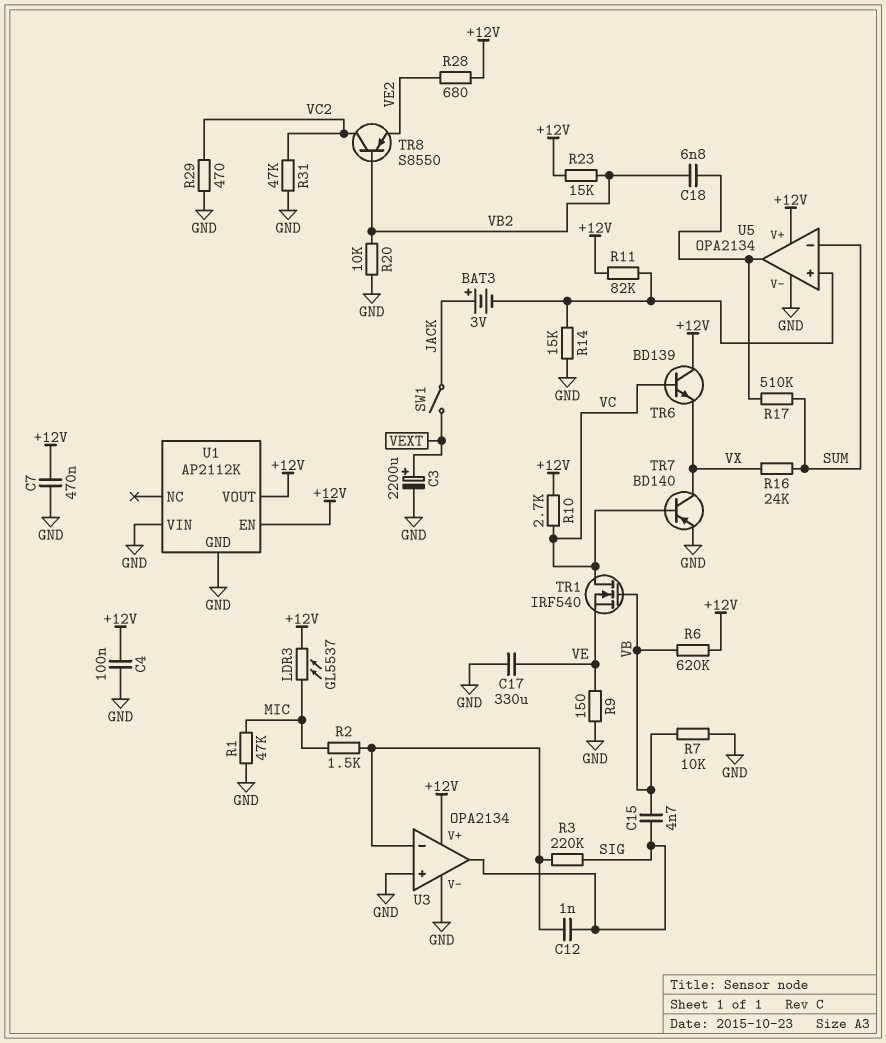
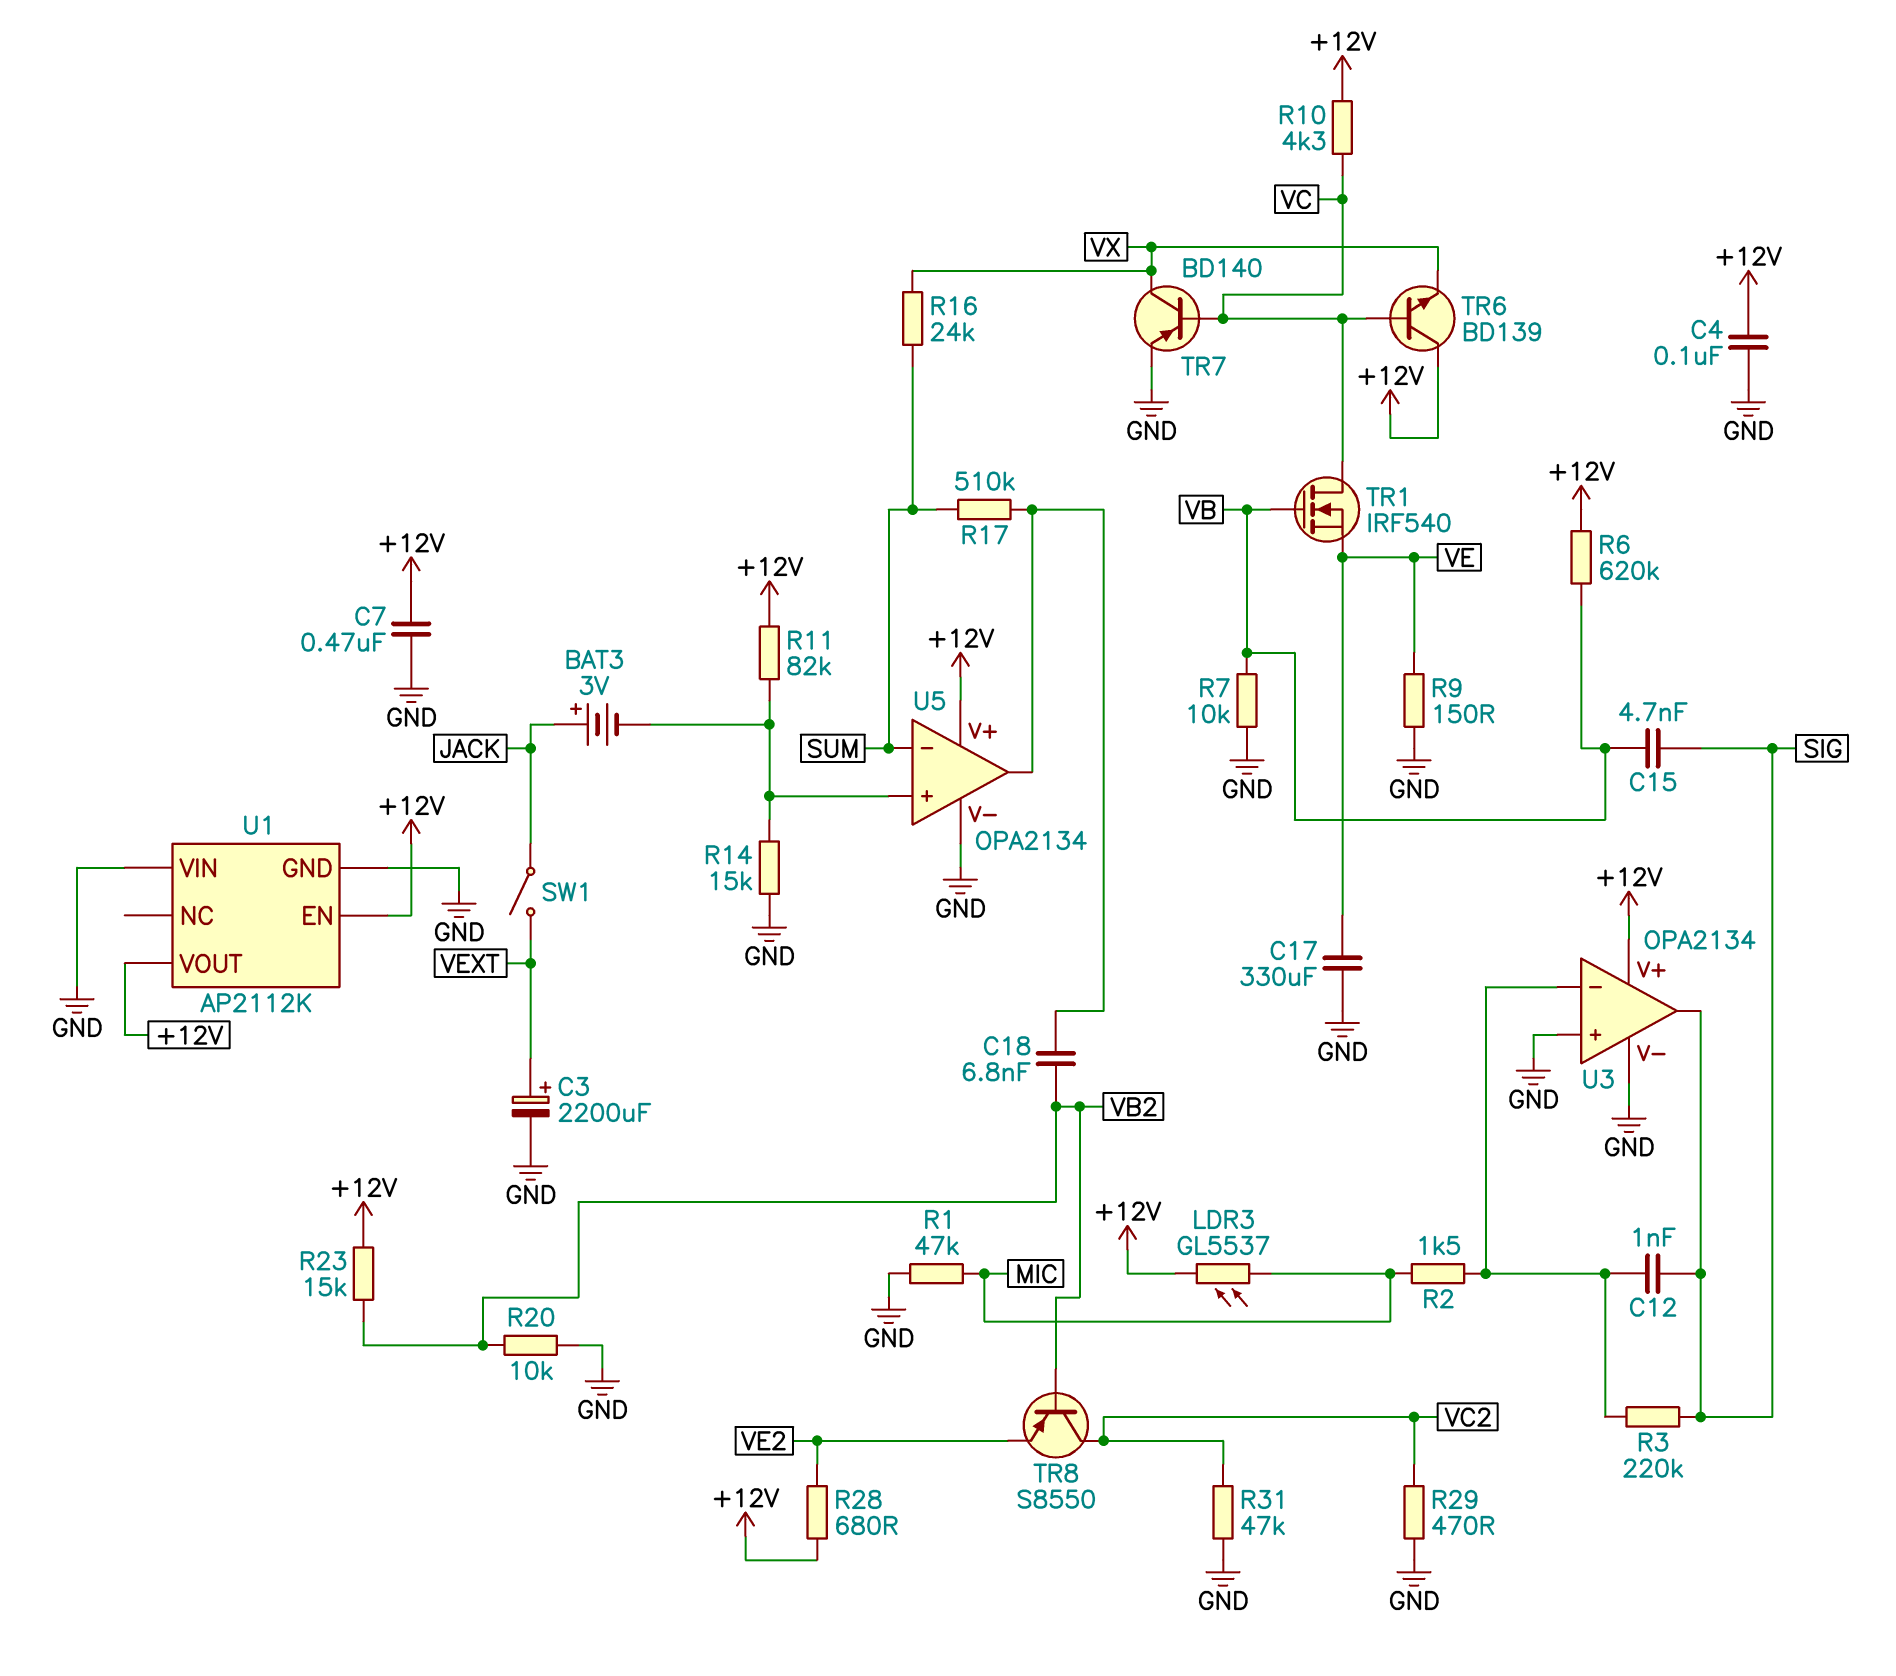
R10: 2.7k (+12V, VC) -> 4.3k (+12V, VC)

